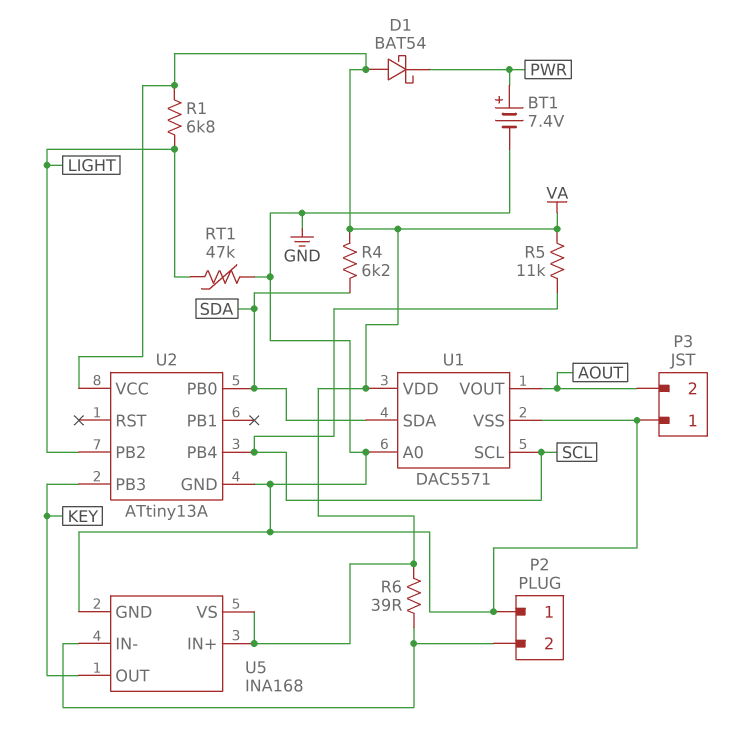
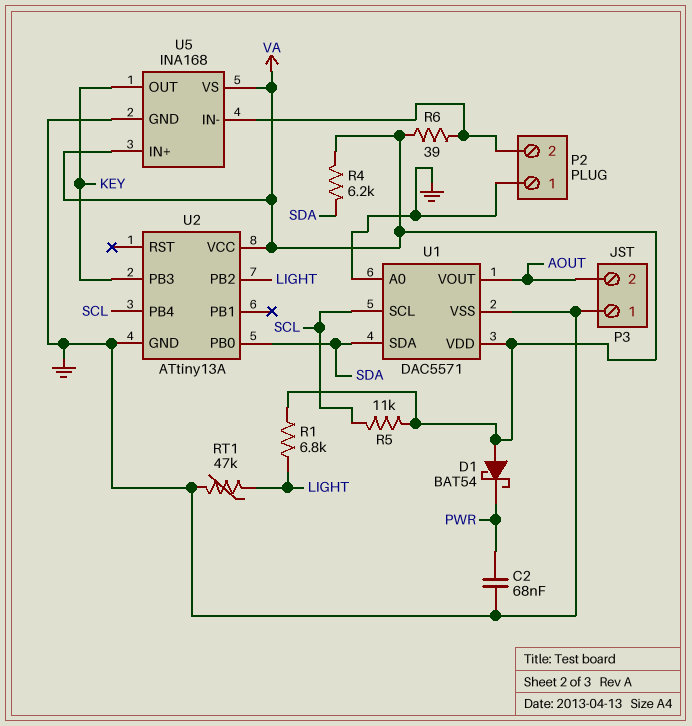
BT1: 7.4V (plus PWR, minus GND) -> none
C2: none -> 68nF (GND, PWR)

